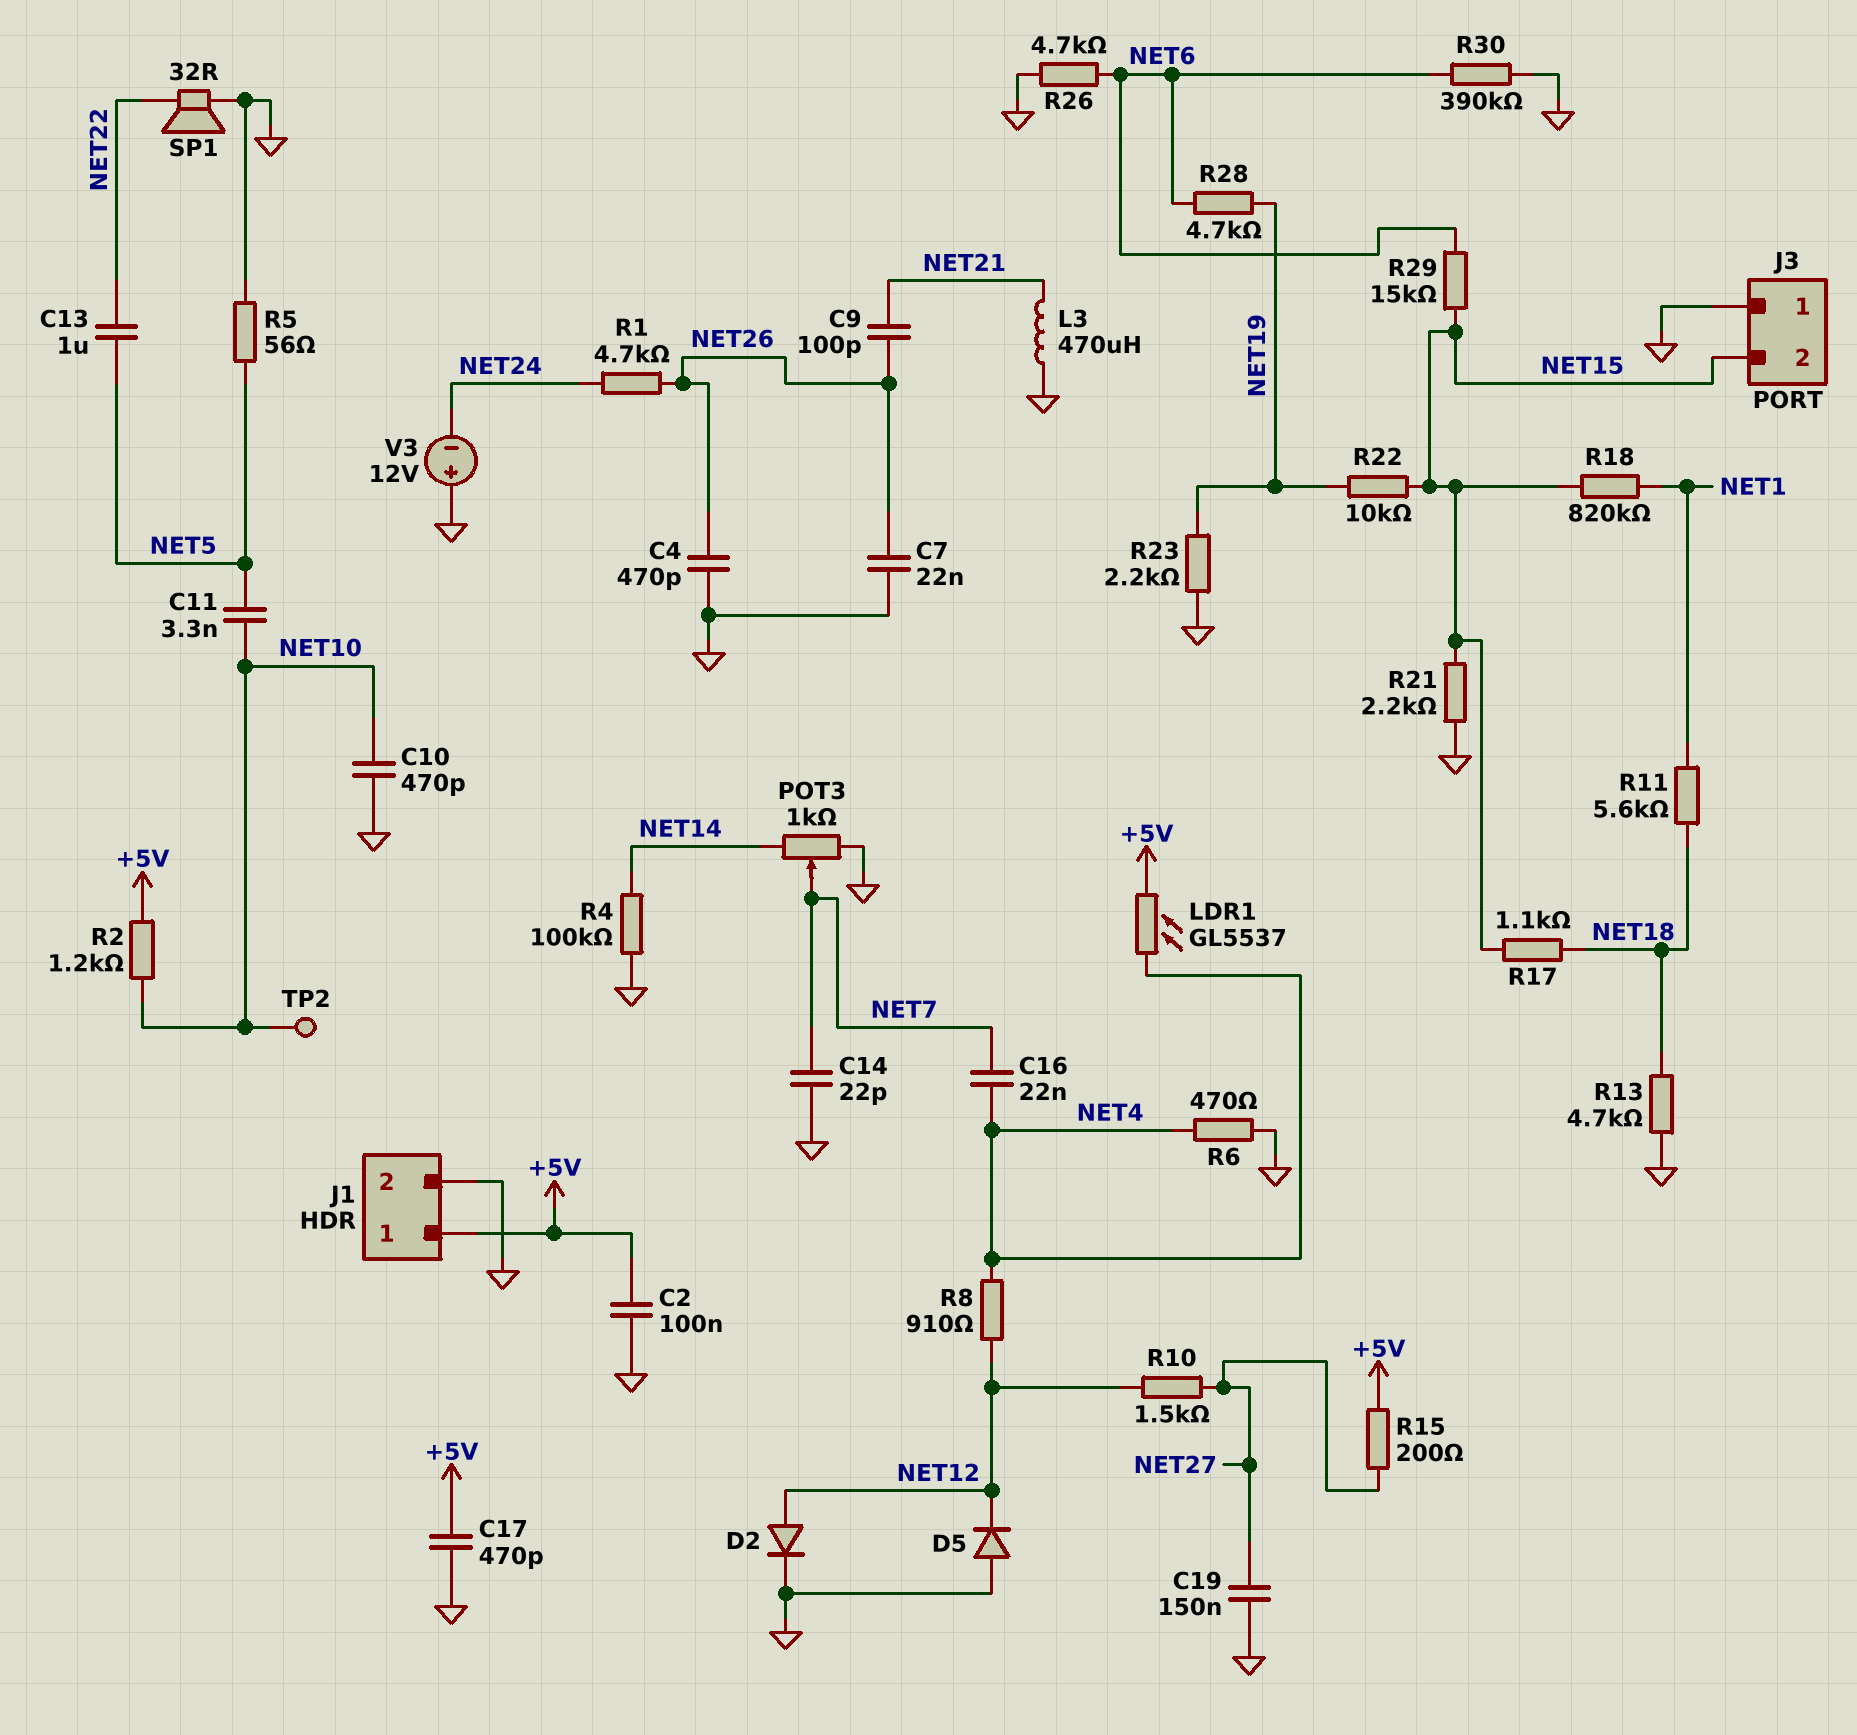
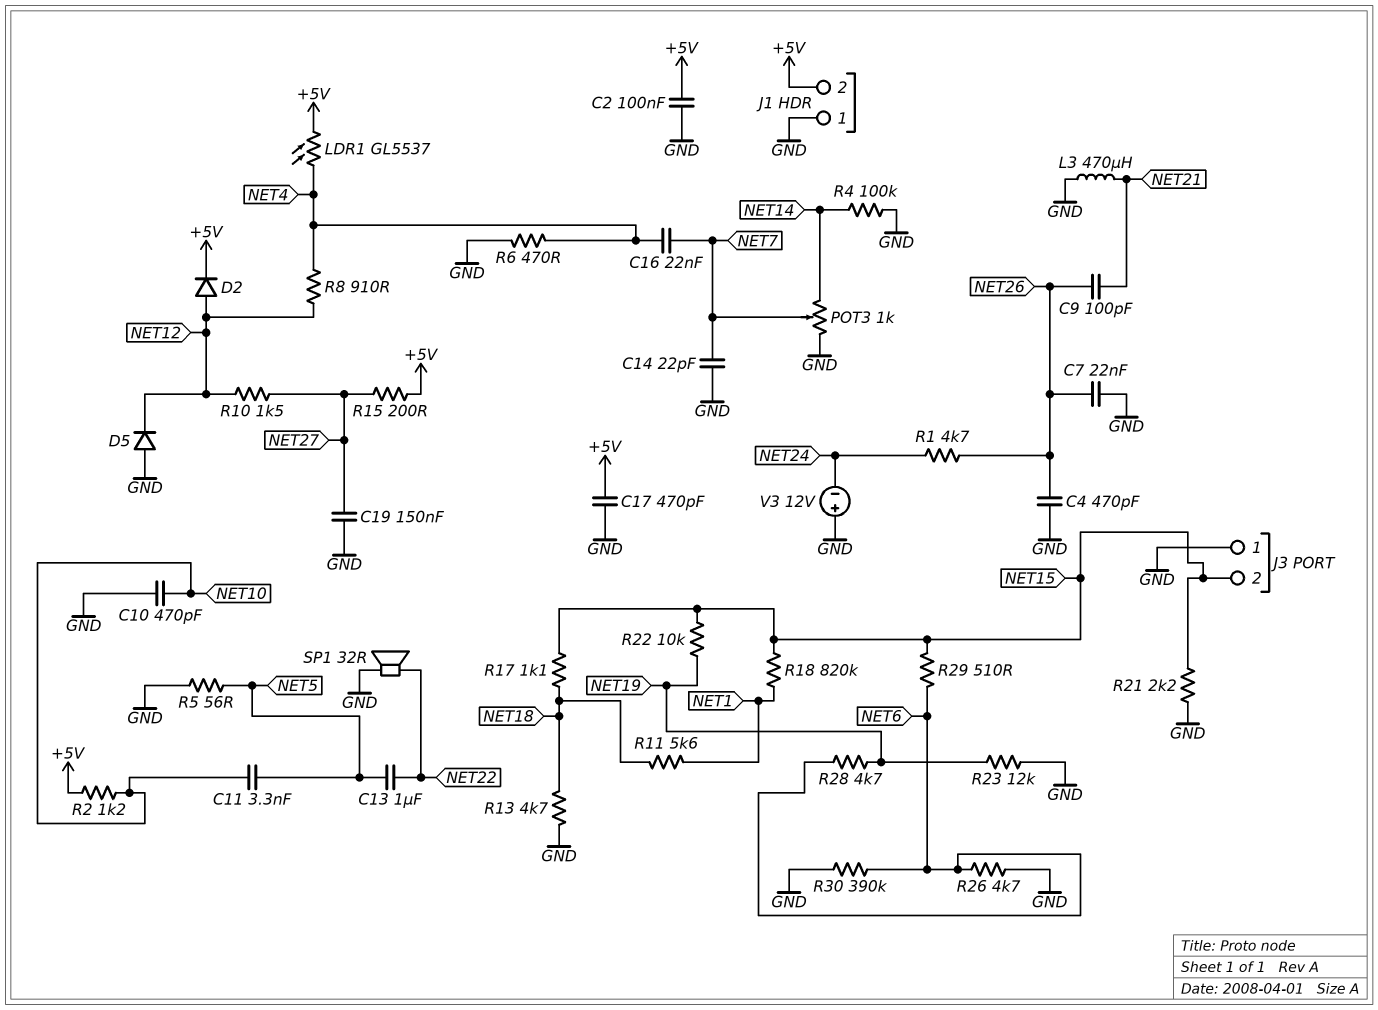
D2: diode (A NET12, K GND) -> diode (A NET12, K +5V)
J1 pin 1: +5V -> GND
J1 pin 2: GND -> +5V
R23: 2.2k (GND, NET19) -> 12k (GND, NET19)
R29: 15k (NET6, NET15) -> 510 (NET6, NET15)
TP2: test point (NET10) -> none

